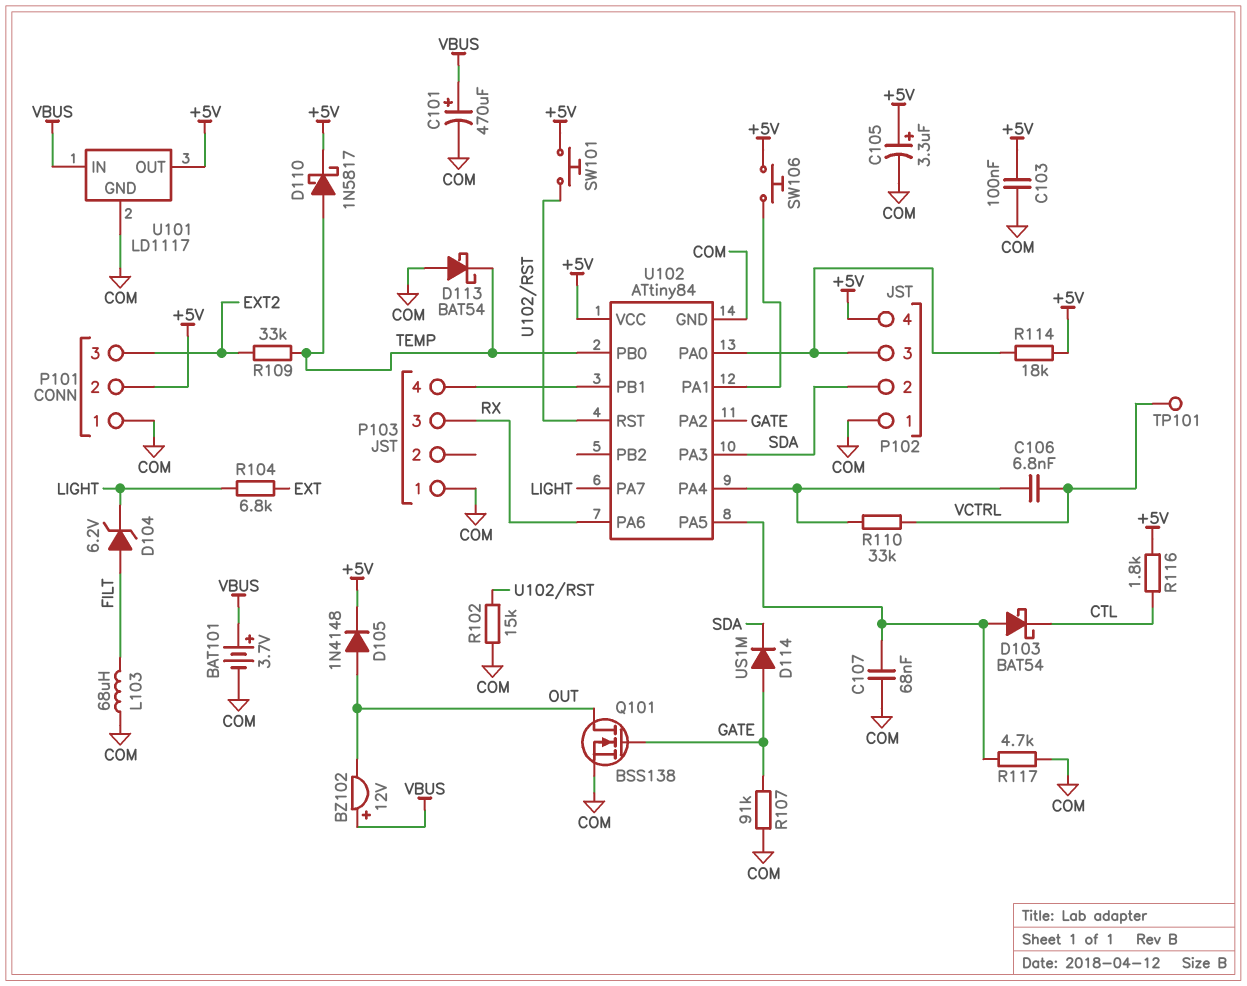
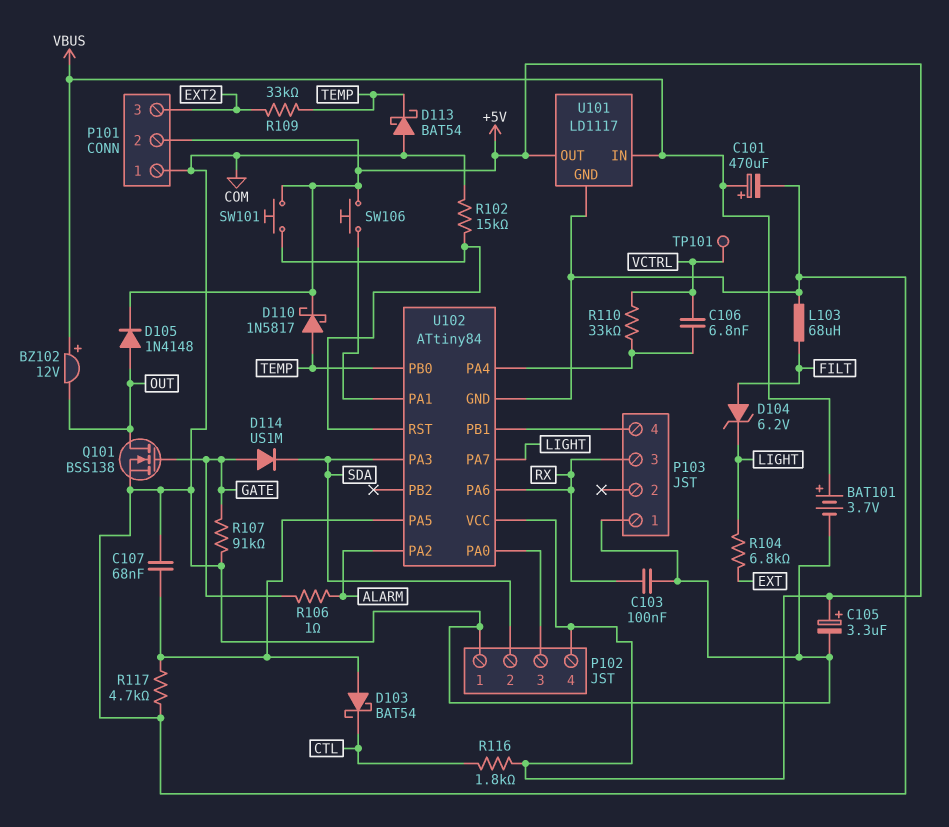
C103: 100nF (+5V, COM) -> 100nF (COM, RX)
R106: none -> 1 (ALARM, GATE)
R114: 18k (+5V, P102/3) -> none
U102 pin PA2: GATE -> ALARM

